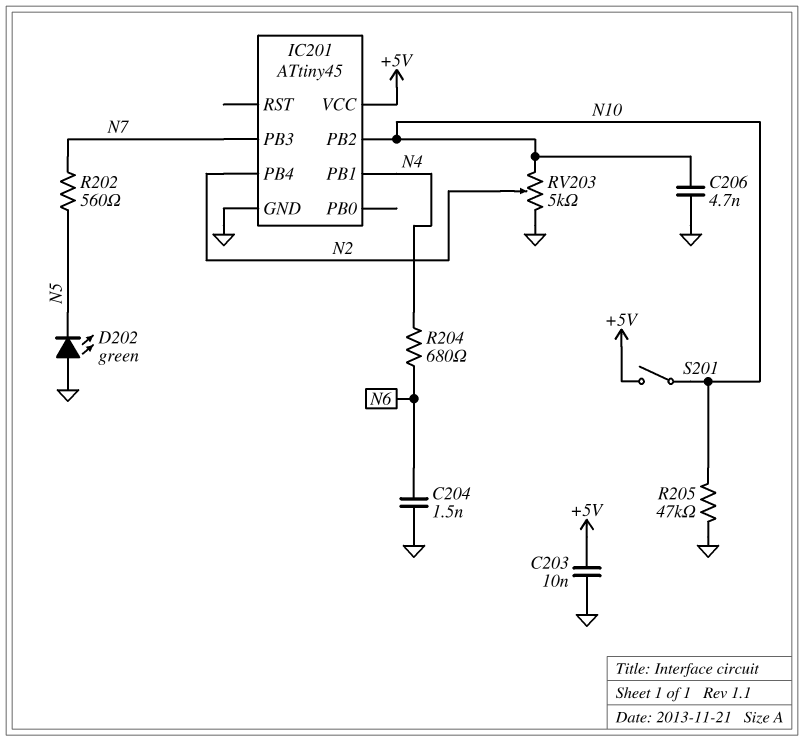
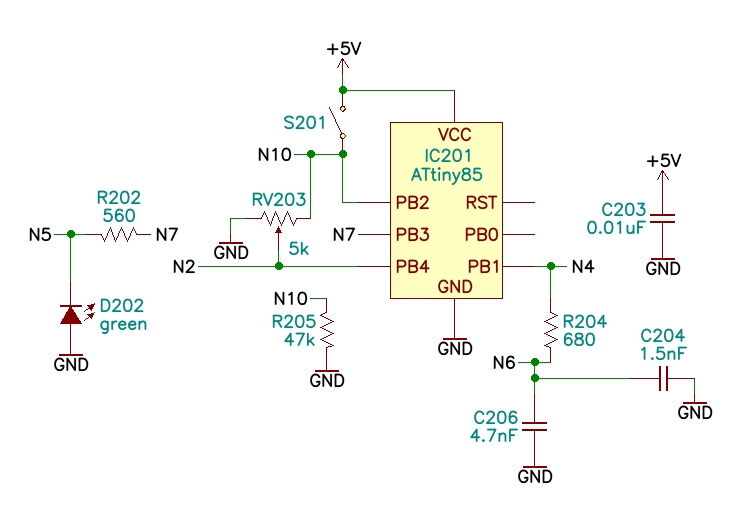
C206: 4.7nF (GND, N10) -> 4.7nF (GND, N6)
IC201: ATtiny45 -> ATtiny85

